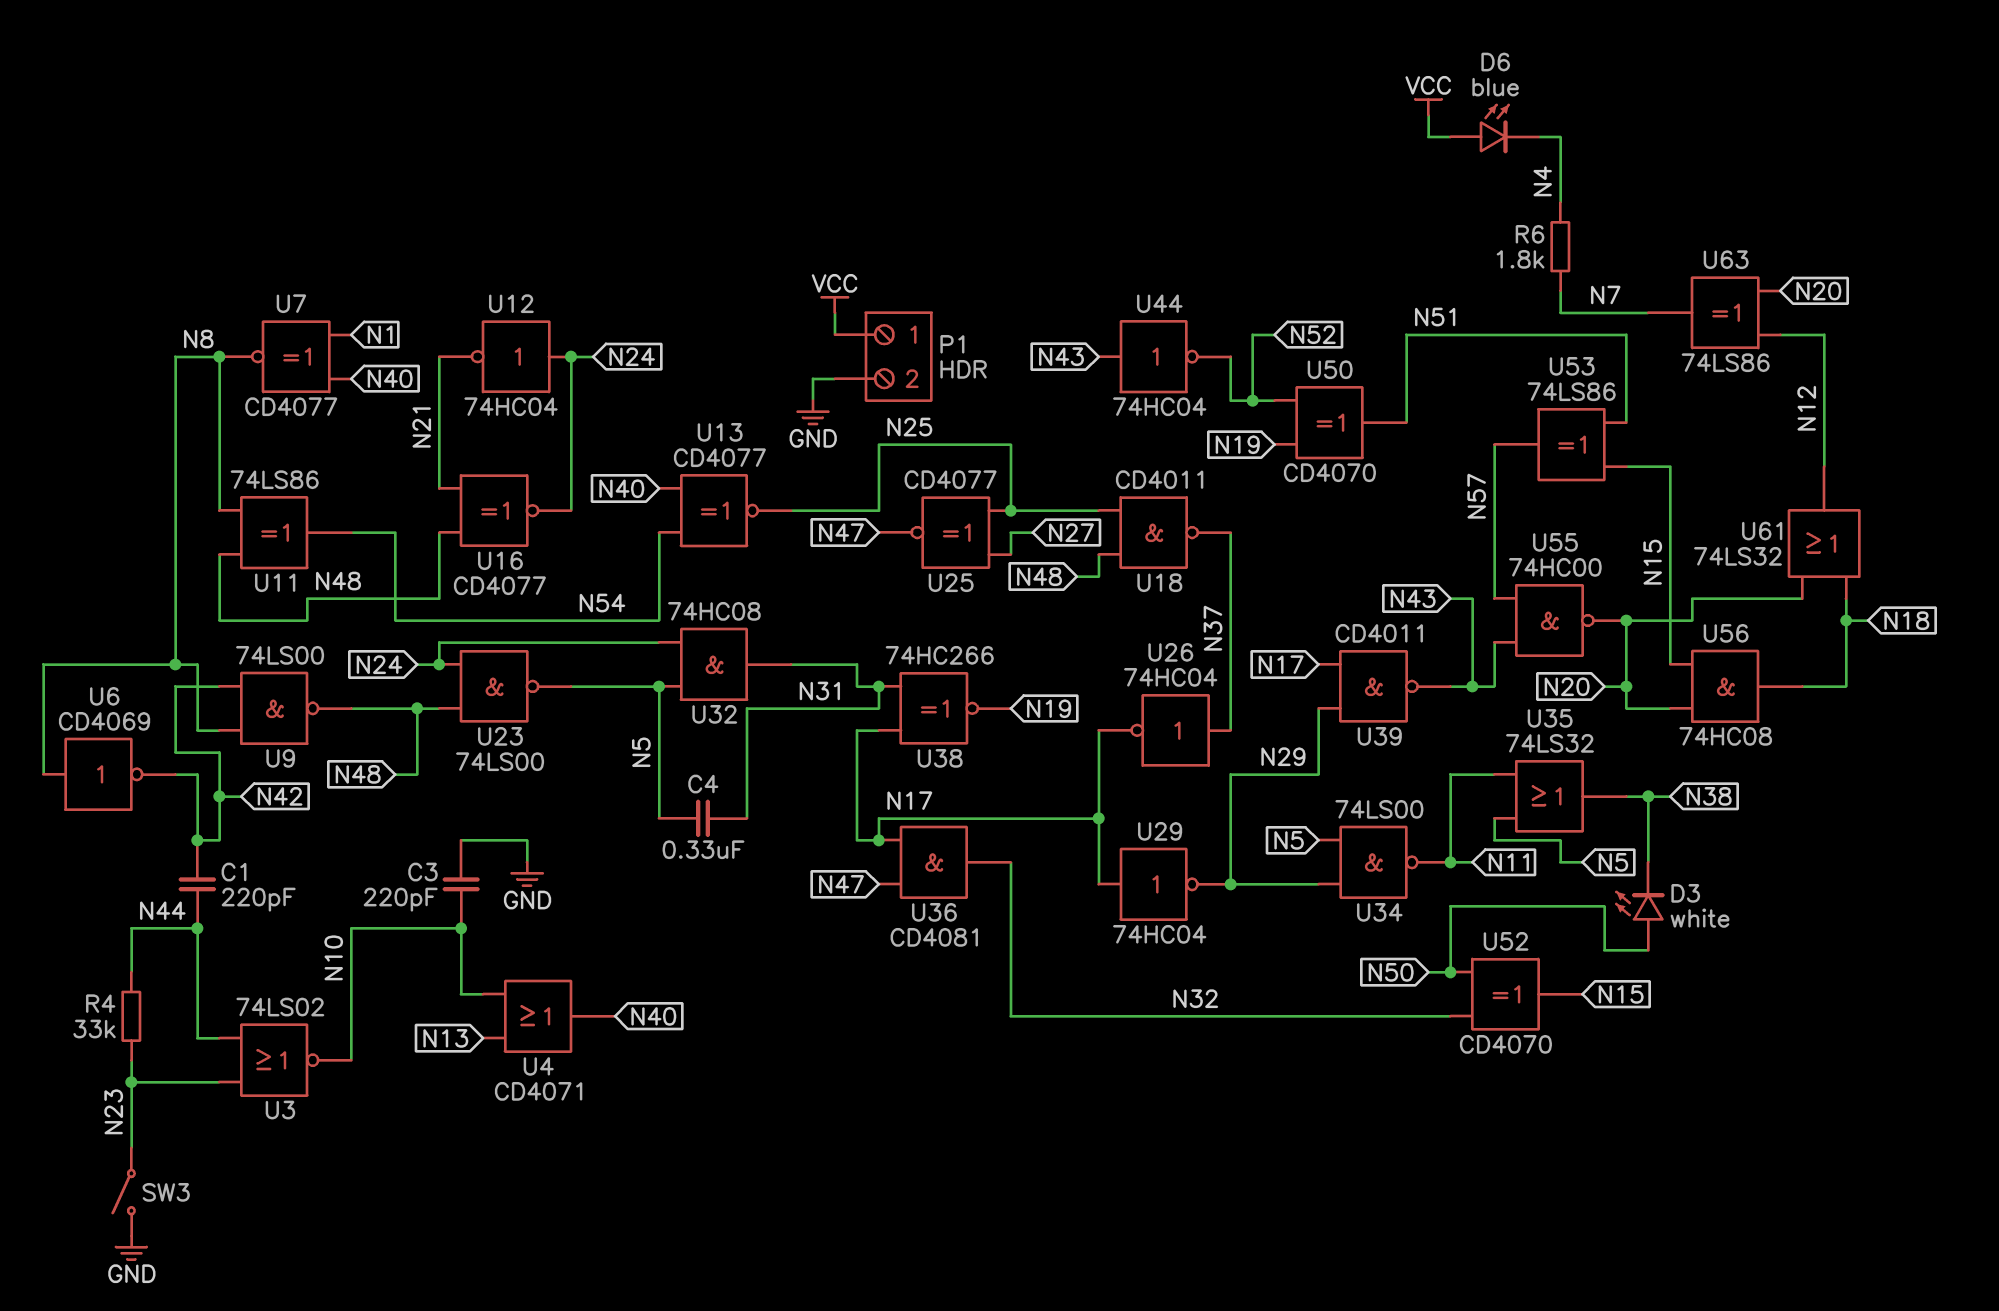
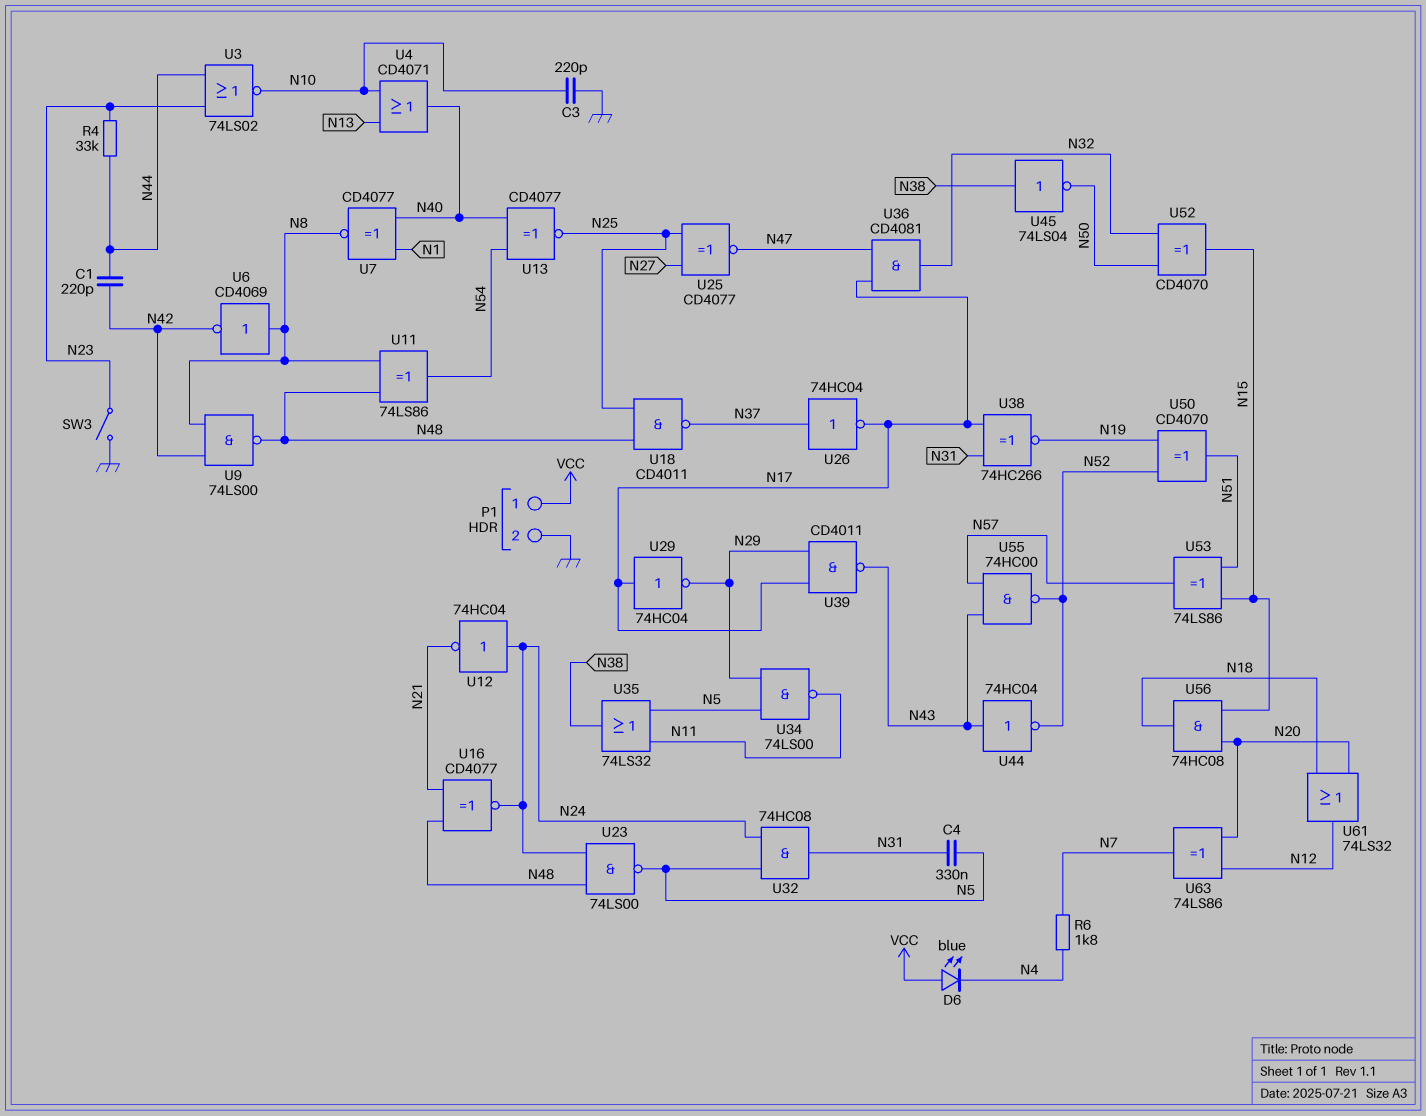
D3: LED white (A N50, K N38) -> none
U45: none -> NOT 74LS04 (in N38, out N50)
U55: NAND 74HC00 (in N43, in N57, out N20) -> NAND 74HC00 (in N43, in N57, out N52)

